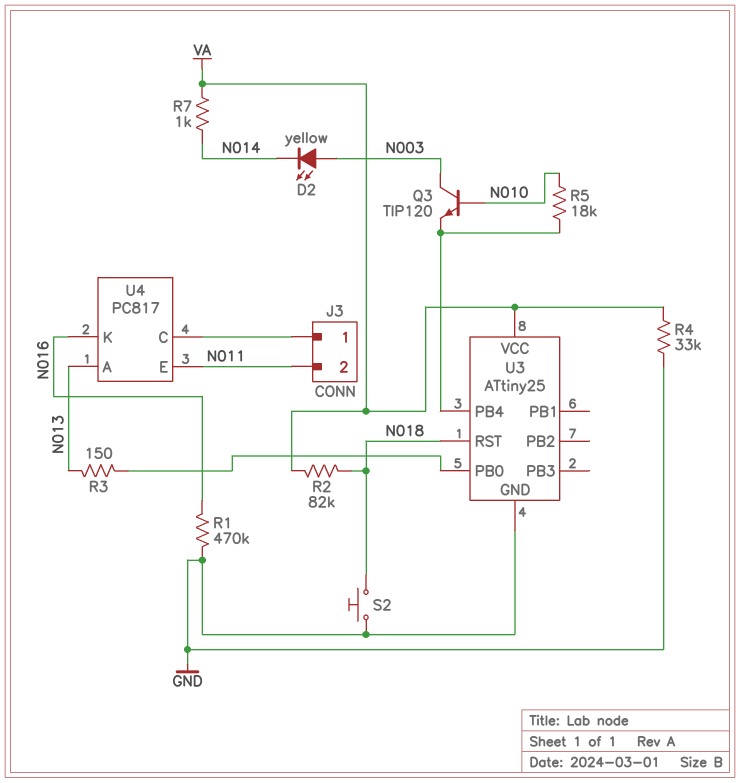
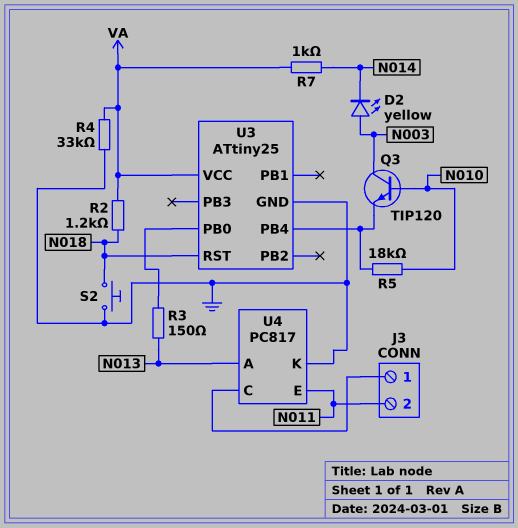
R1: 470k (GND, N016) -> none
R2: 82k (N018, VA) -> 1.2k (N018, VA)
U4 pin K: N016 -> GND

